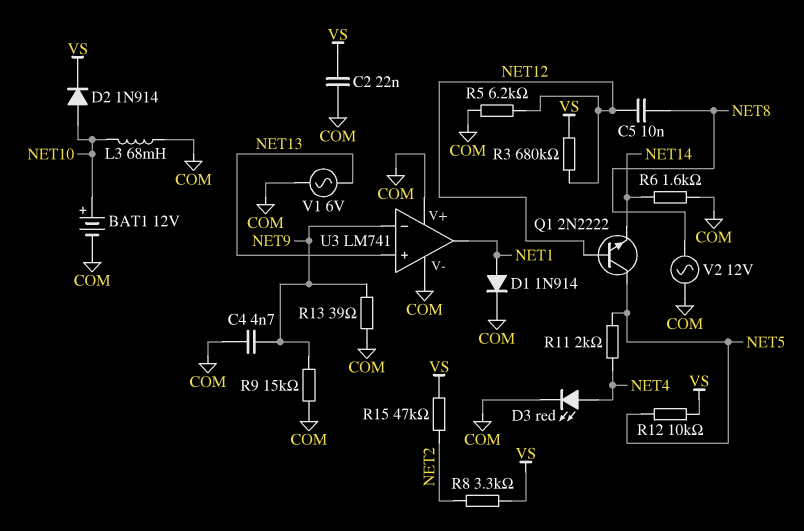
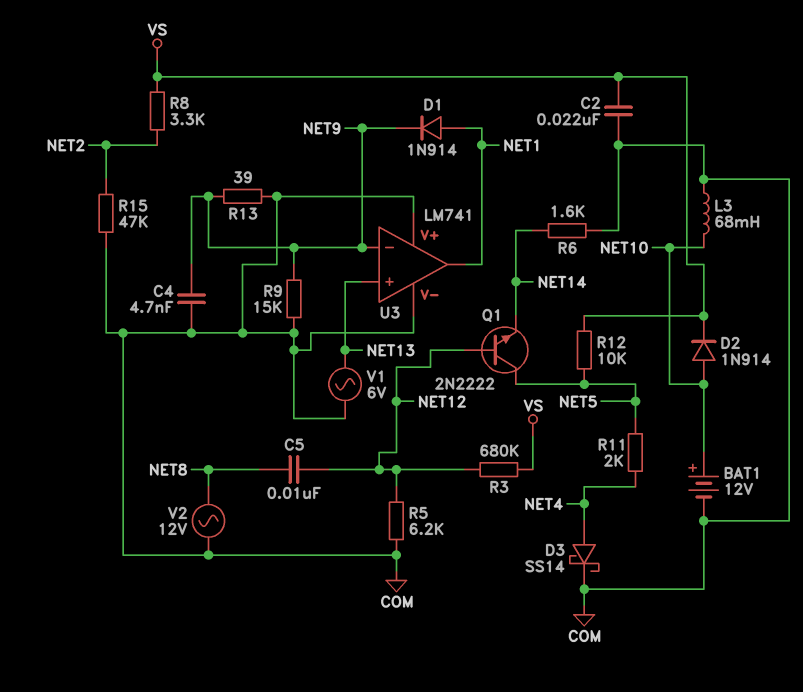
D1: diode 1N914 (A NET1, K COM) -> diode 1N914 (A NET1, K NET9)
D3: LED red (A NET4, K COM) -> schottky SS14 (A NET4, K COM)
R15: 47k (NET2, VS) -> 47k (COM, NET2)

